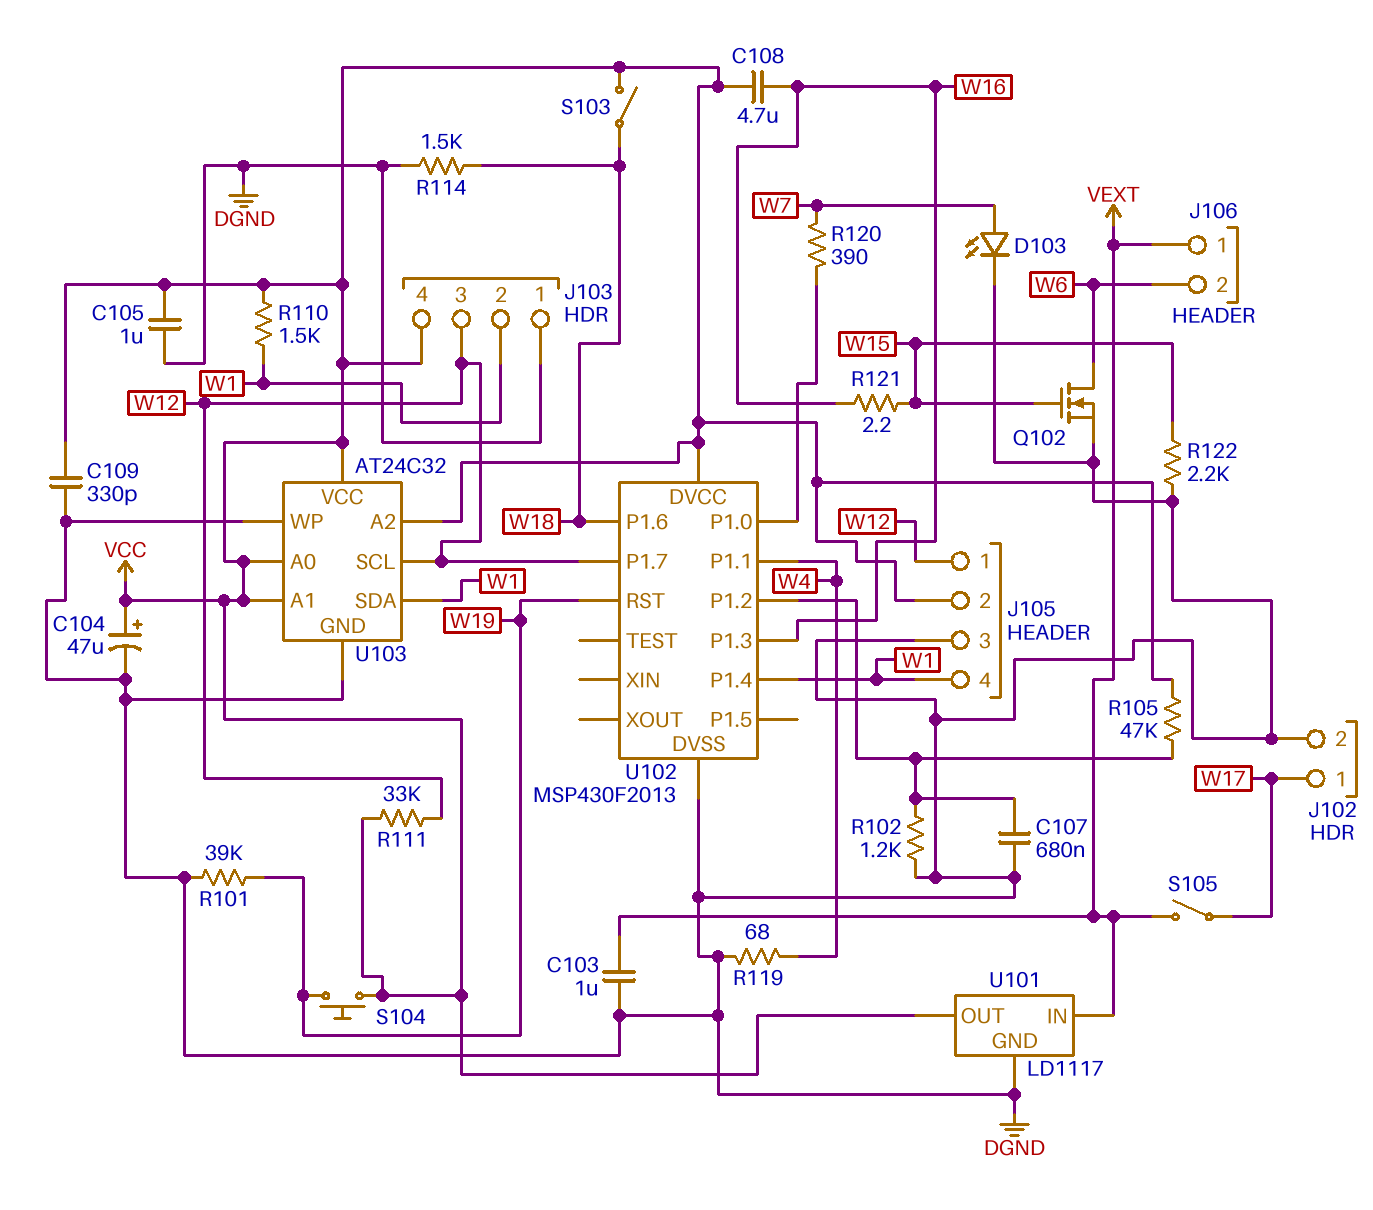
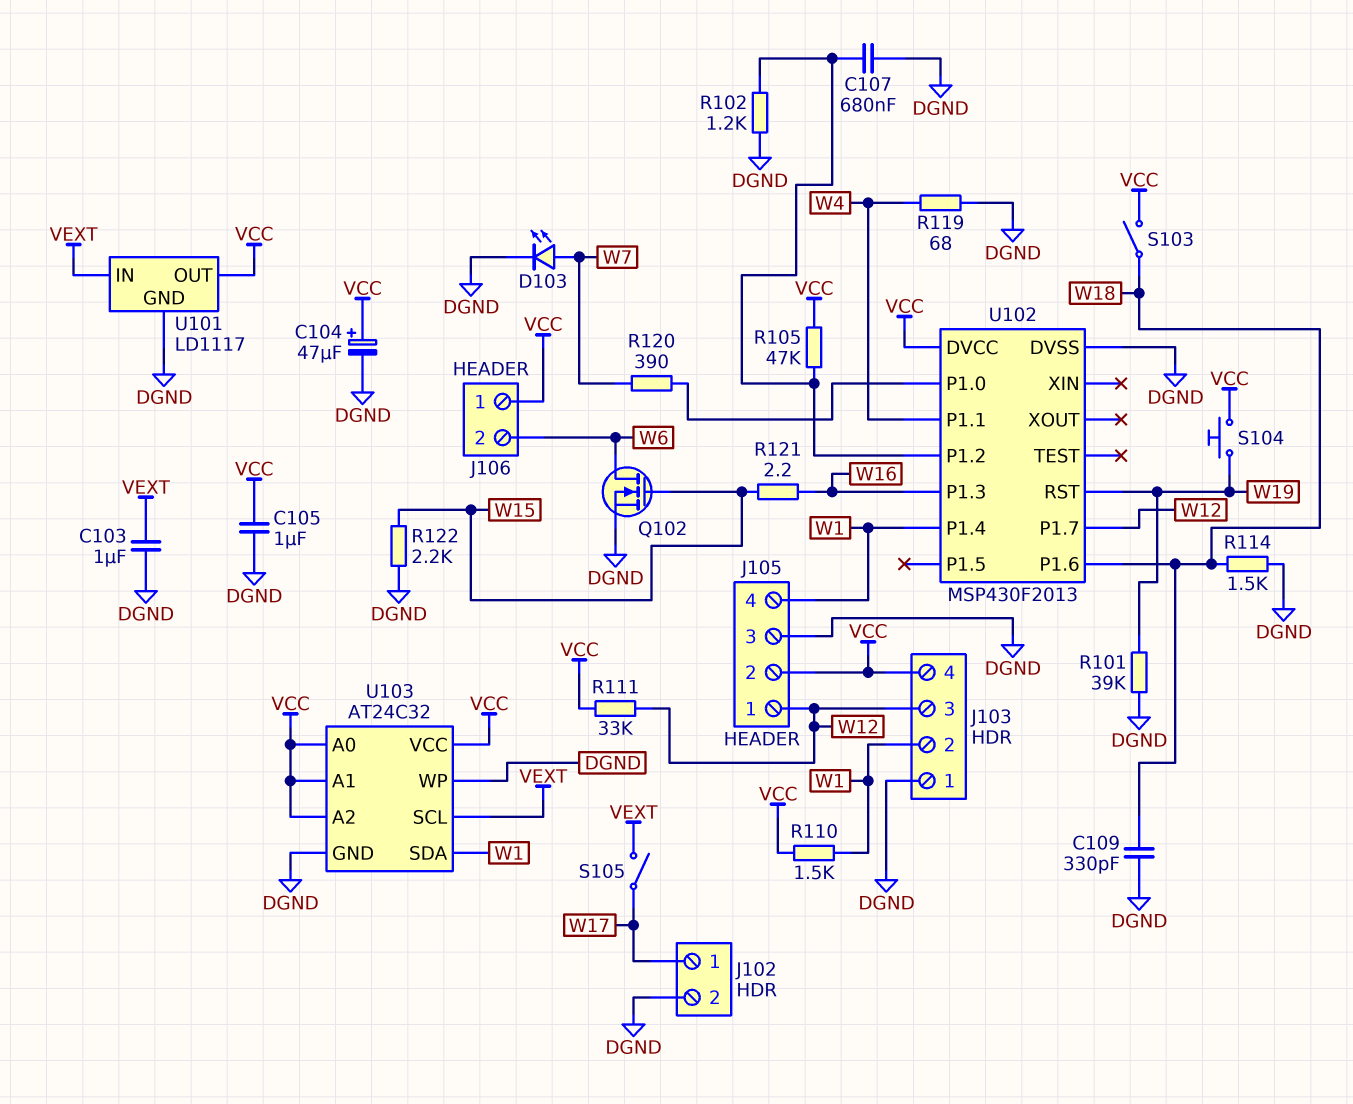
C108: 4.7uF (VCC, W16) -> none
C109: 330pF (DGND, VCC) -> 330pF (DGND, W18)
J106 pin 1: VEXT -> VCC
U103 pin SCL: W12 -> VEXT

